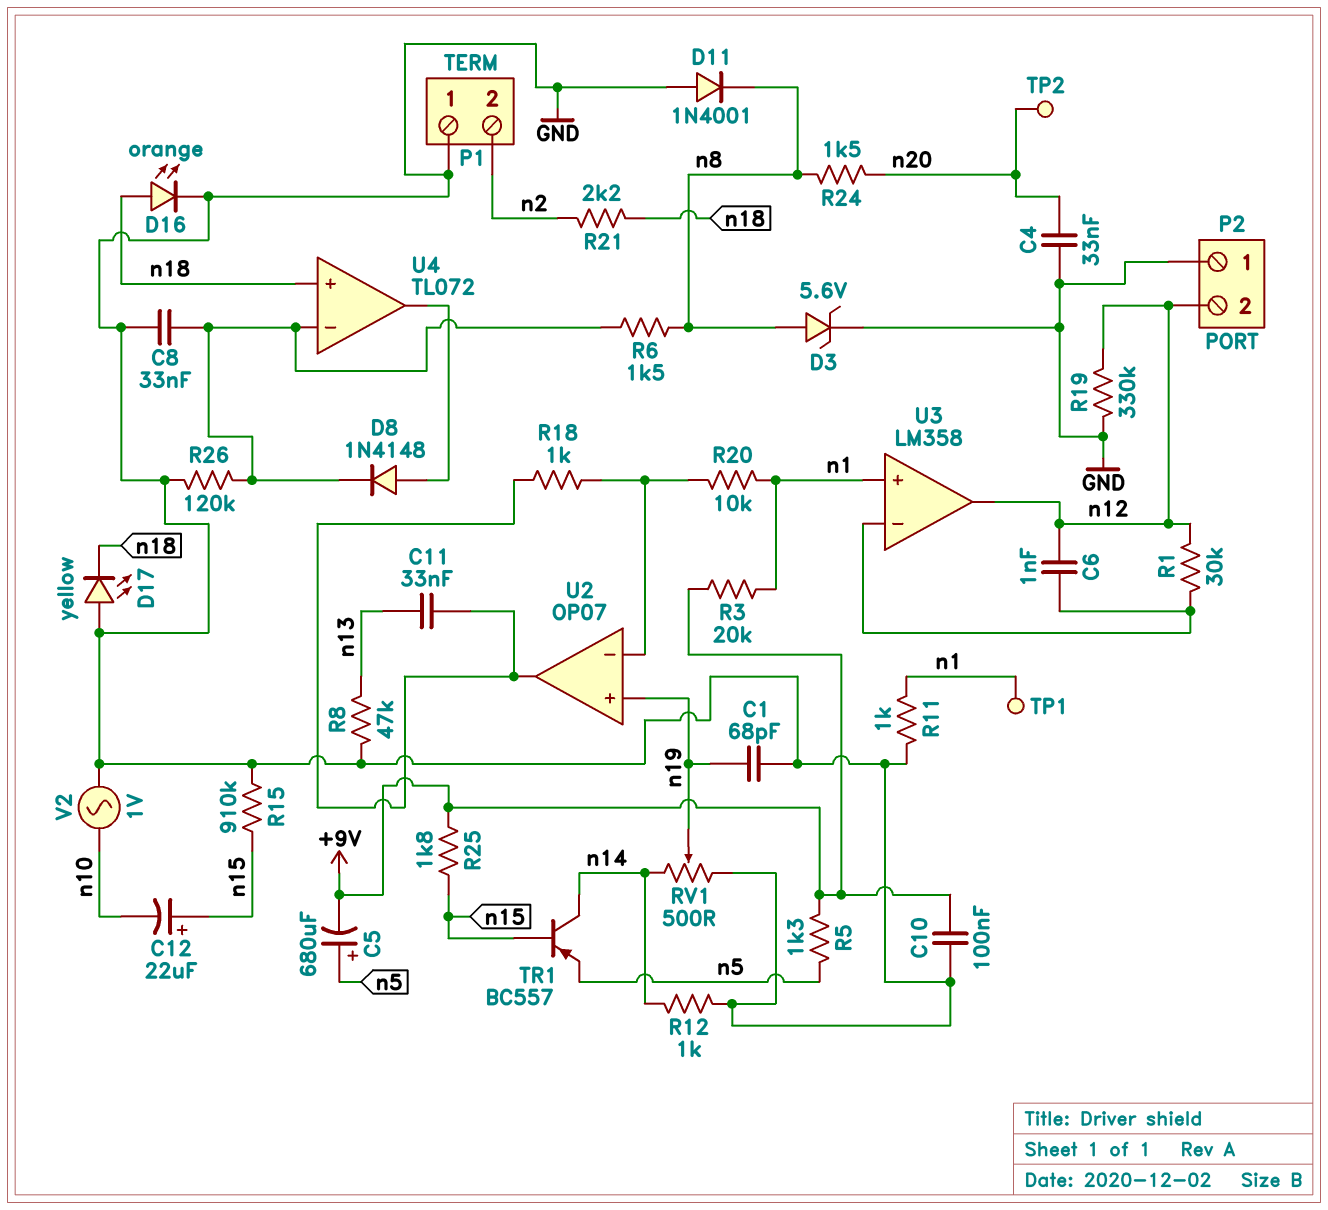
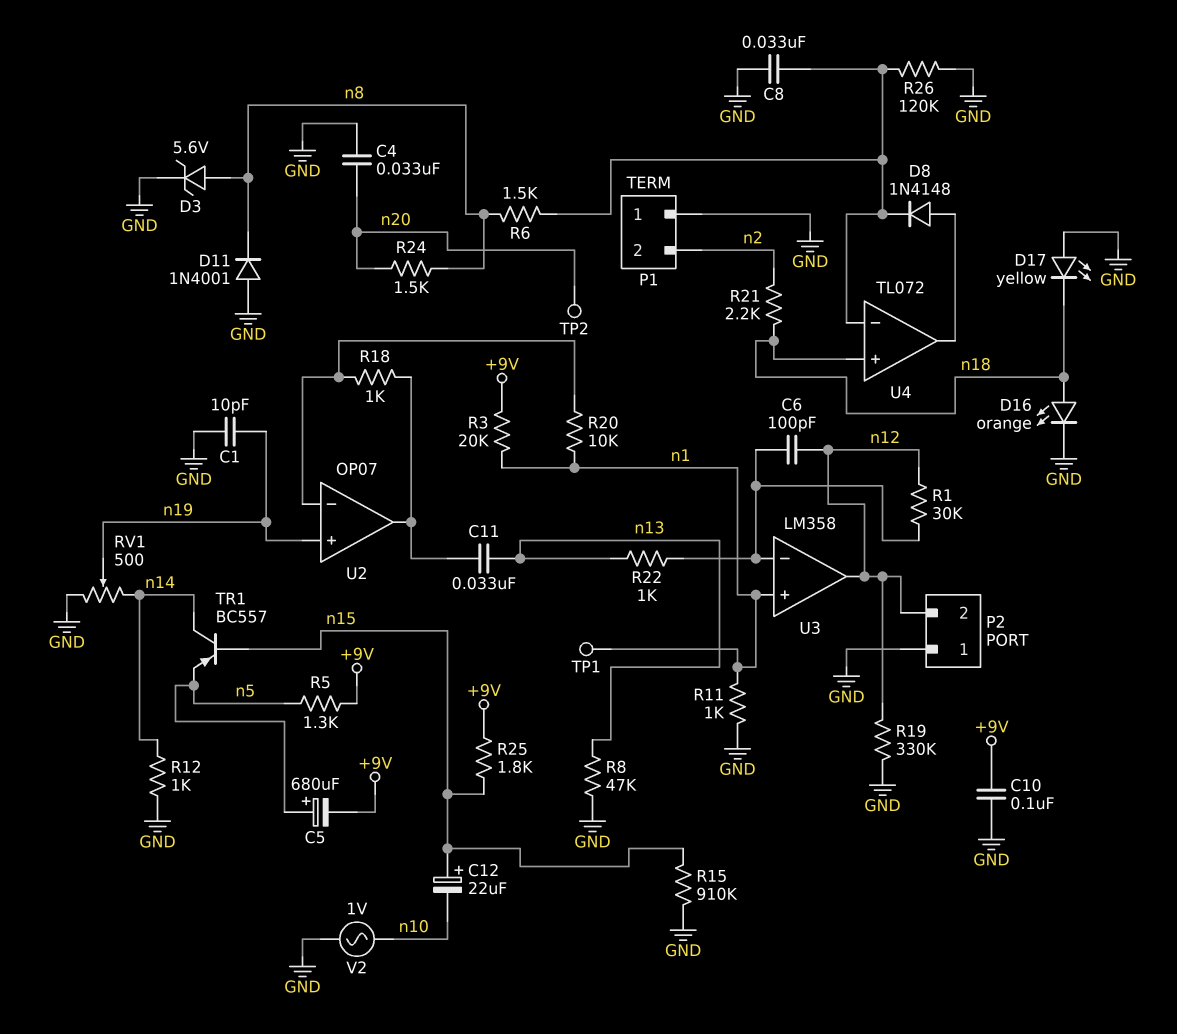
C1: 68pF (GND, n19) -> 10pF (GND, n19)
C6: 1nF (U3/in-, n12) -> 100pF (U3/in-, n12)
R22: none -> 1k (U3/in-, n13)

